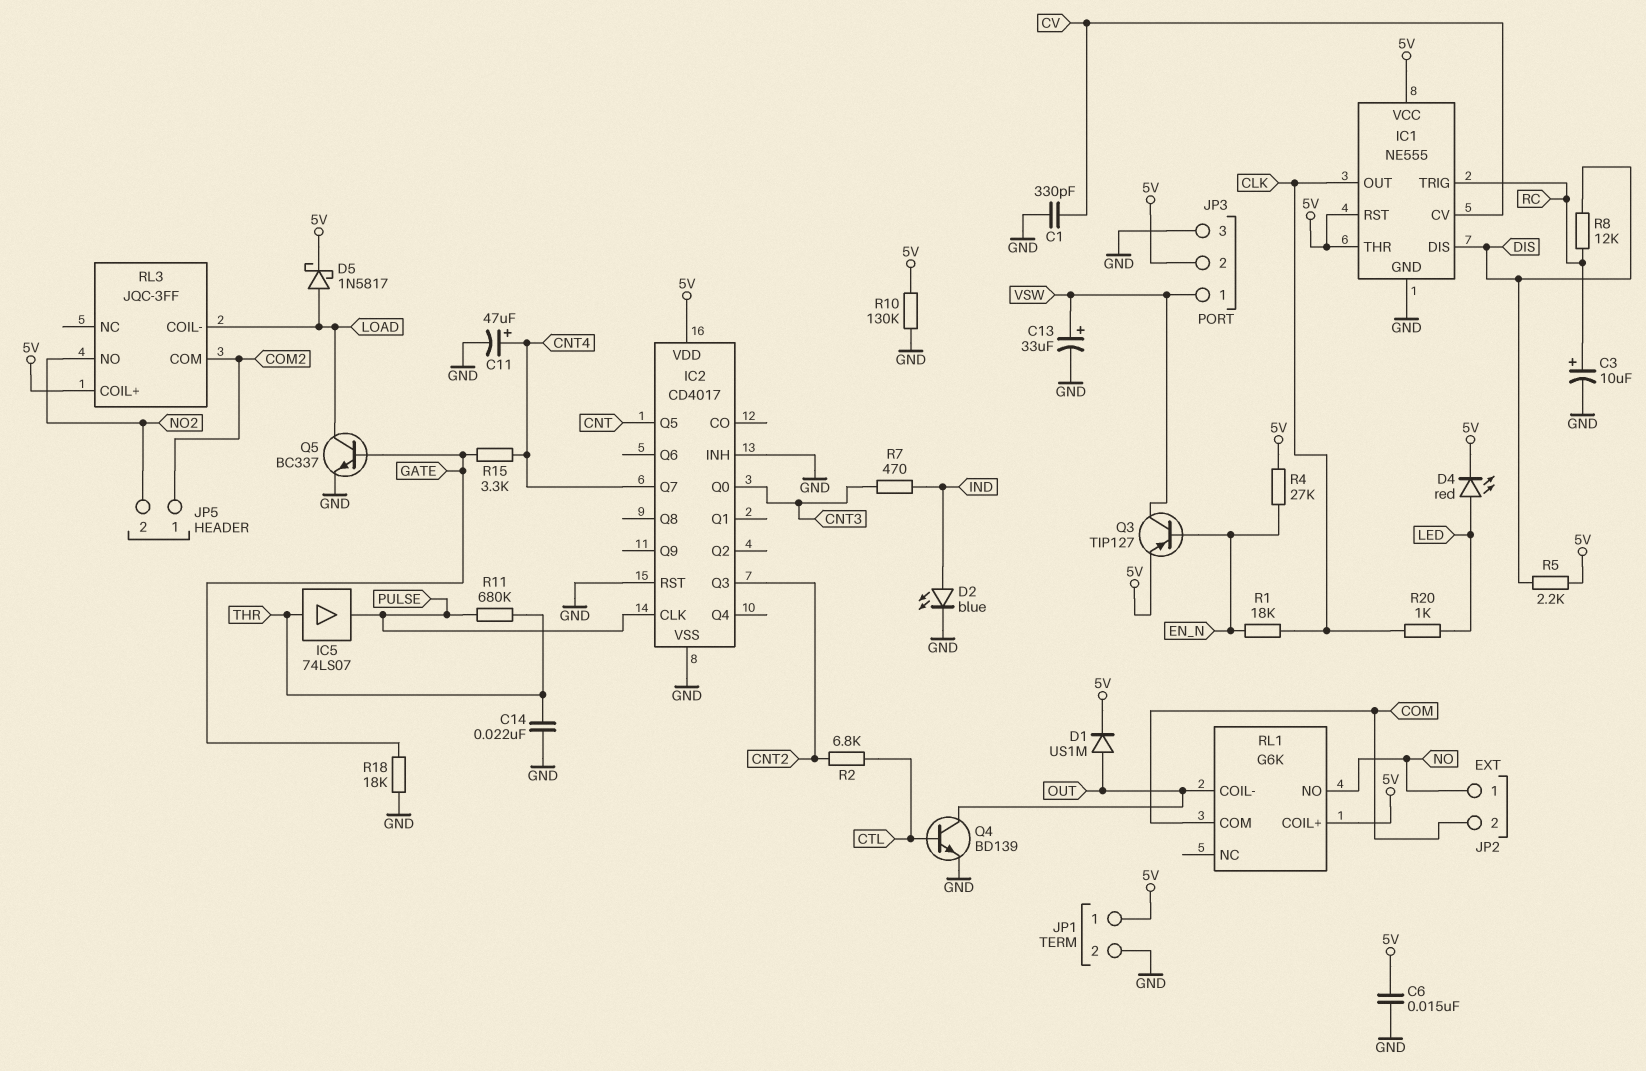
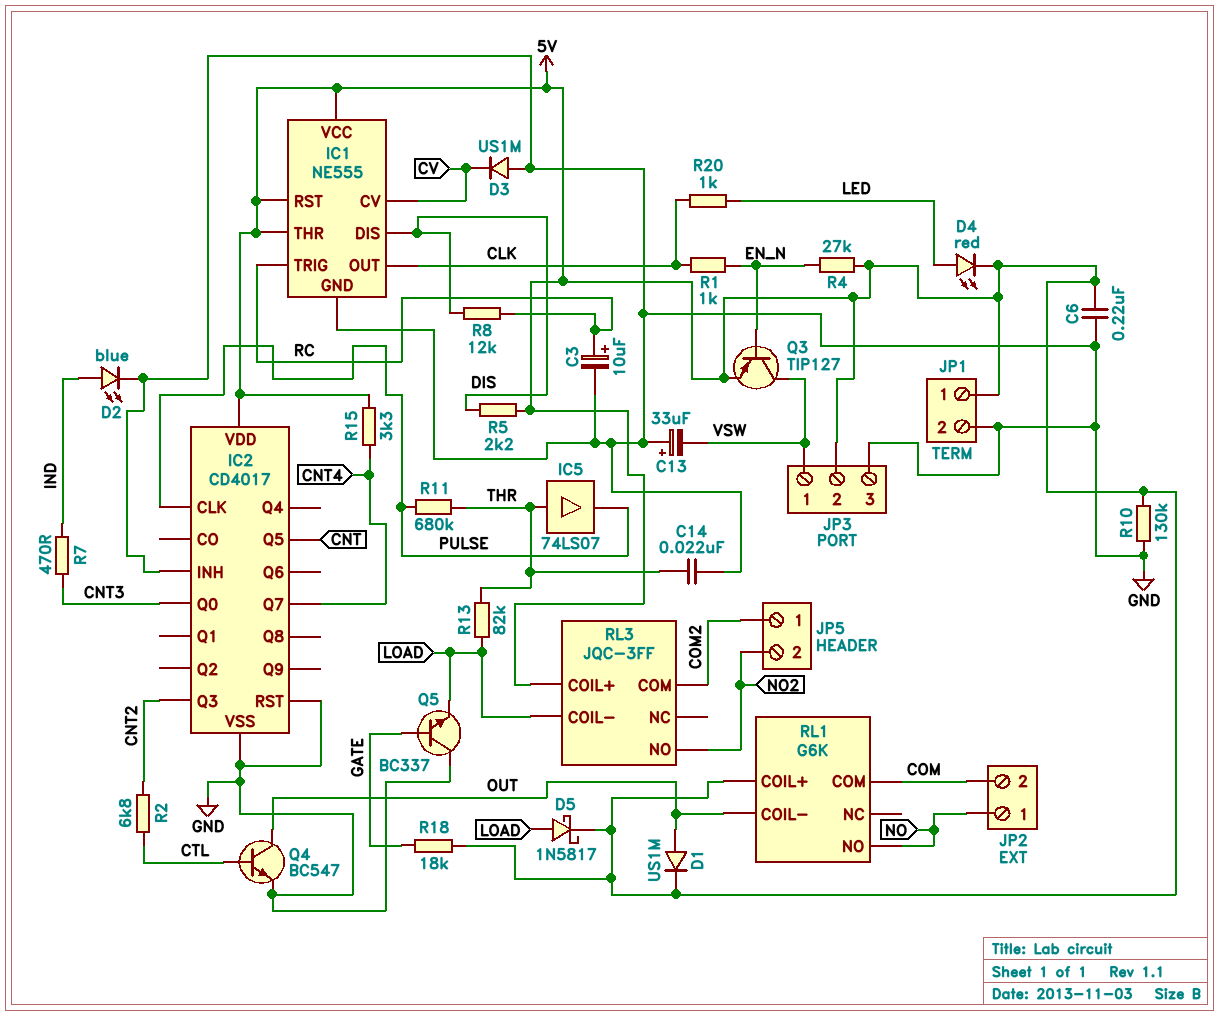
C1: 330pF (CV, GND) -> none
C6: 15nF (5V, GND) -> 220nF (5V, GND)
C11: 47uF (plus CNT4, minus GND) -> none
C13: 33uF (plus VSW, minus GND) -> 33uF (plus GND, minus VSW)
D3: none -> diode US1M (A GND, K CV)
Q4: NPN BD139 (B CTL, C OUT, E GND) -> NPN BC547 (B CTL, C OUT, E GND)
Q5: NPN BC337 (B GATE, C LOAD, E GND) -> NPN BC337 (B GATE, C GND, E LOAD)
R1: 18k (CLK, EN_N) -> 1k (CLK, EN_N)
R13: none -> 82k (LOAD, THR)
R15: 3.3k (CNT4, GATE) -> 3.3k (5V, CNT4)
R18: 18k (GATE, GND) -> 18k (5V, GATE)

